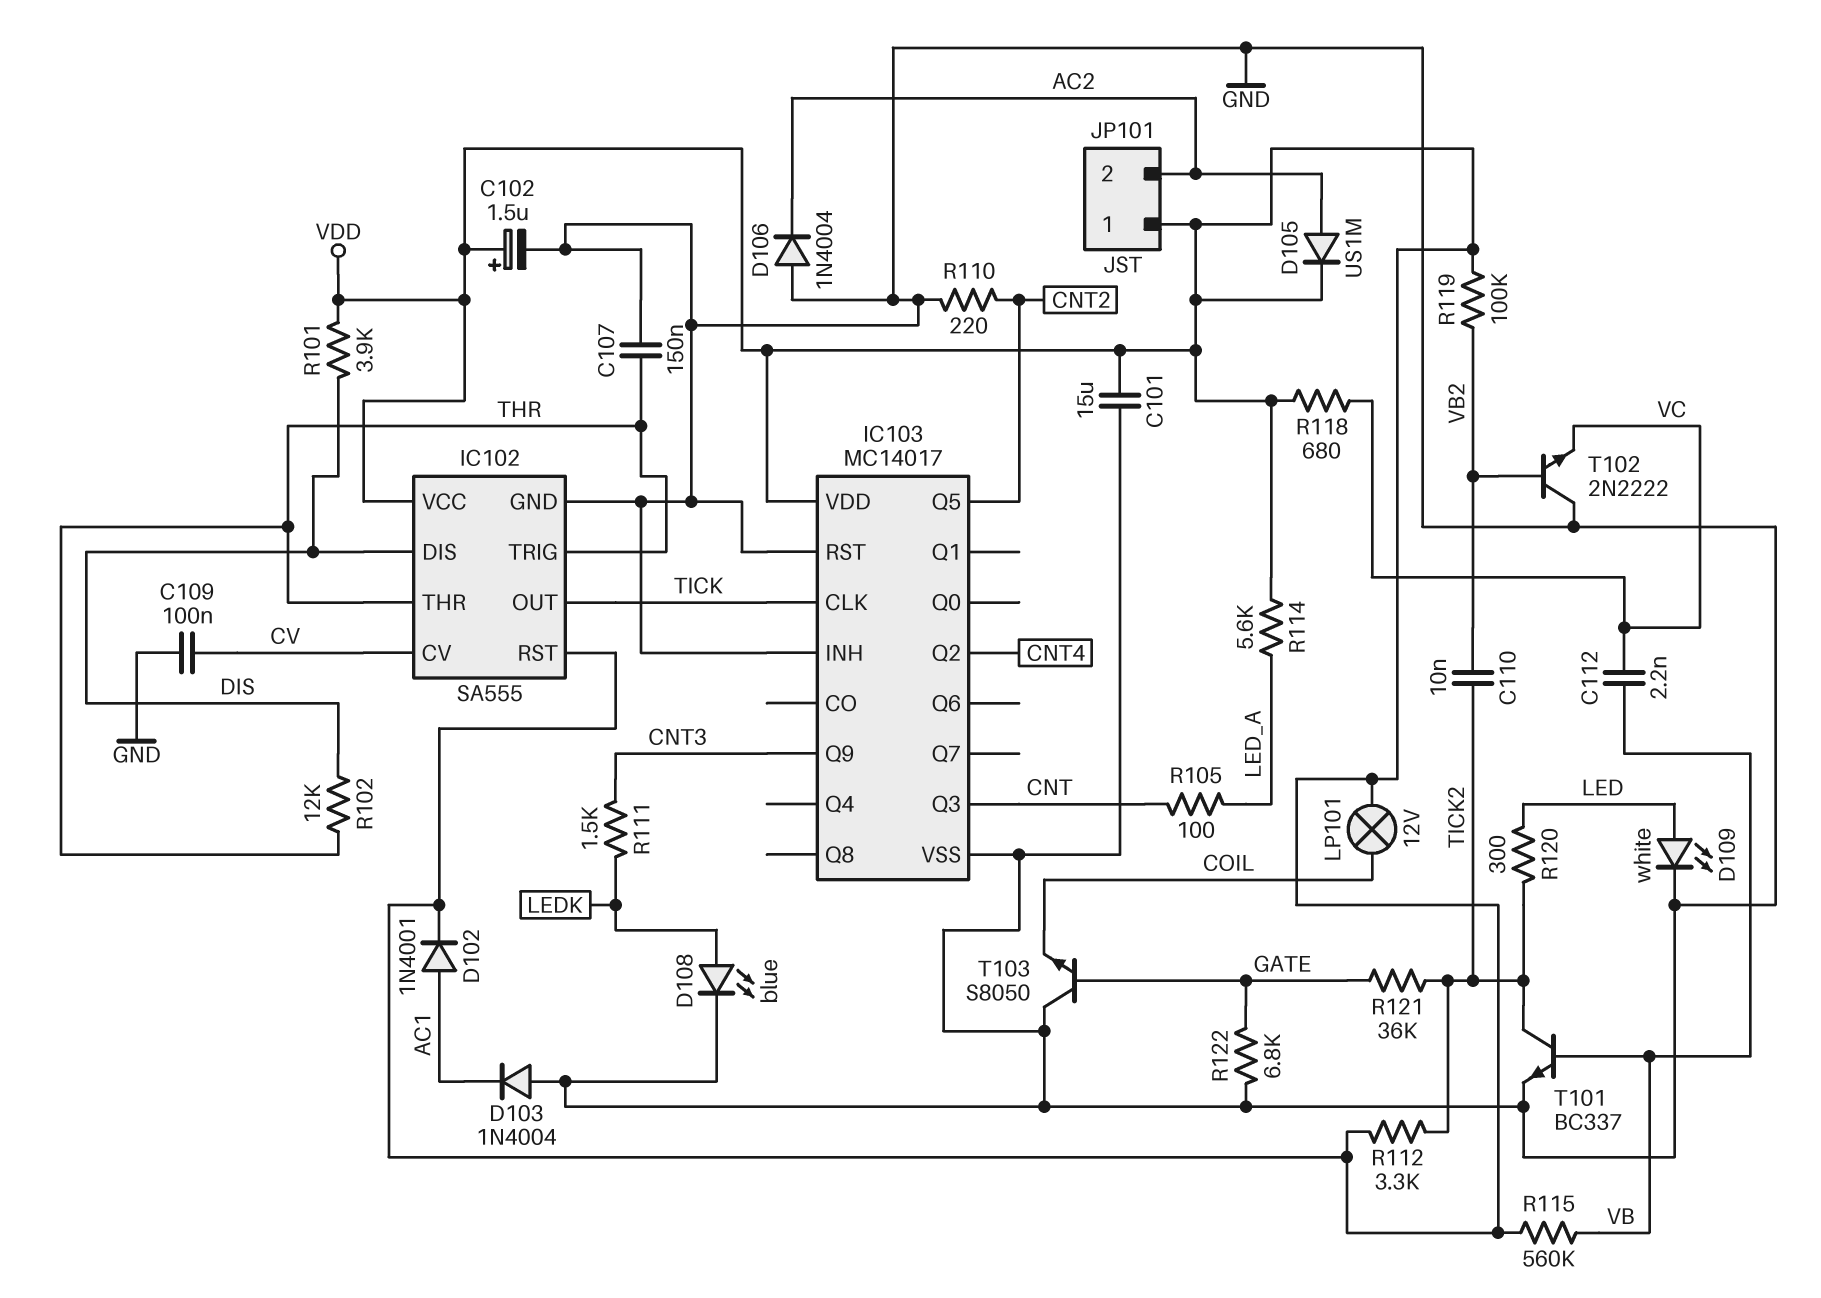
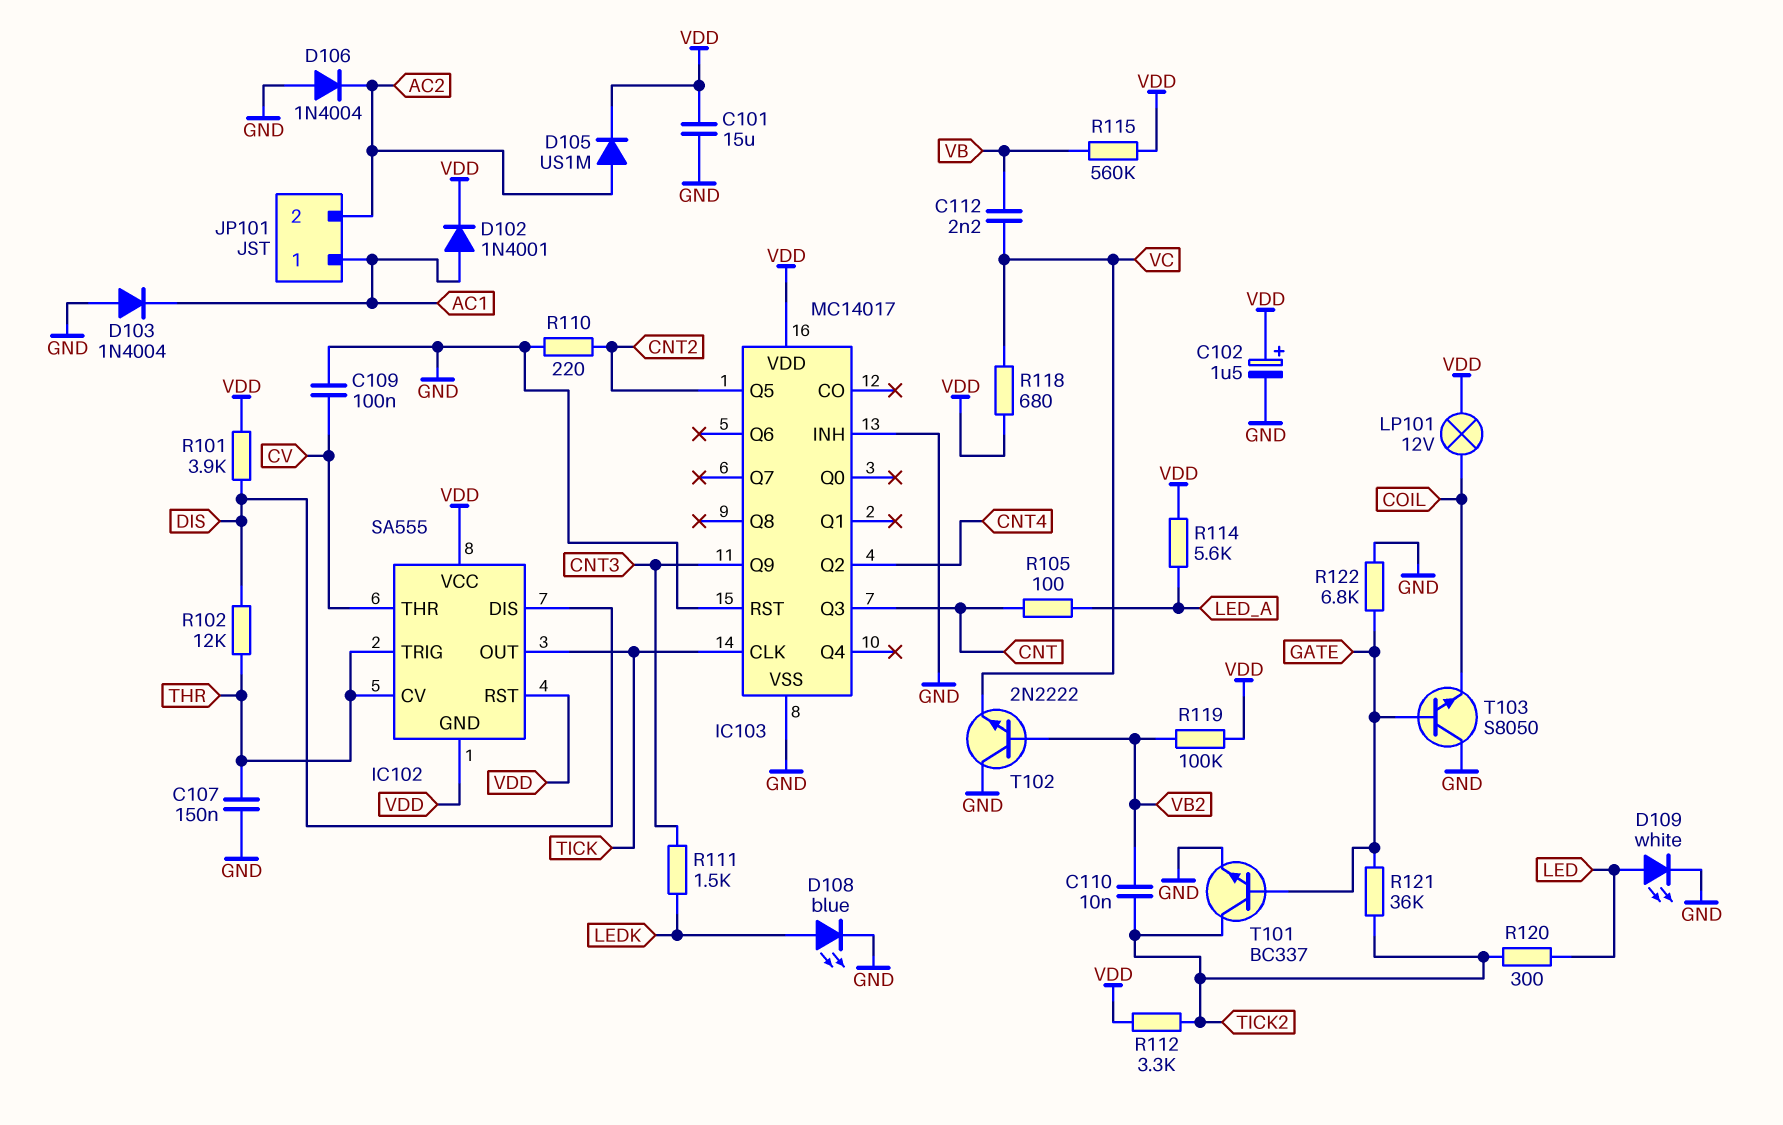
IC102 pin CV: CV -> THR
IC102 pin GND: GND -> VDD
IC102 pin THR: THR -> CV
JP101 pin 1: VDD -> AC1
T101: NPN BC337 (B VB, C TICK2, E GND) -> NPN BC337 (B GATE, C TICK2, E GND)

